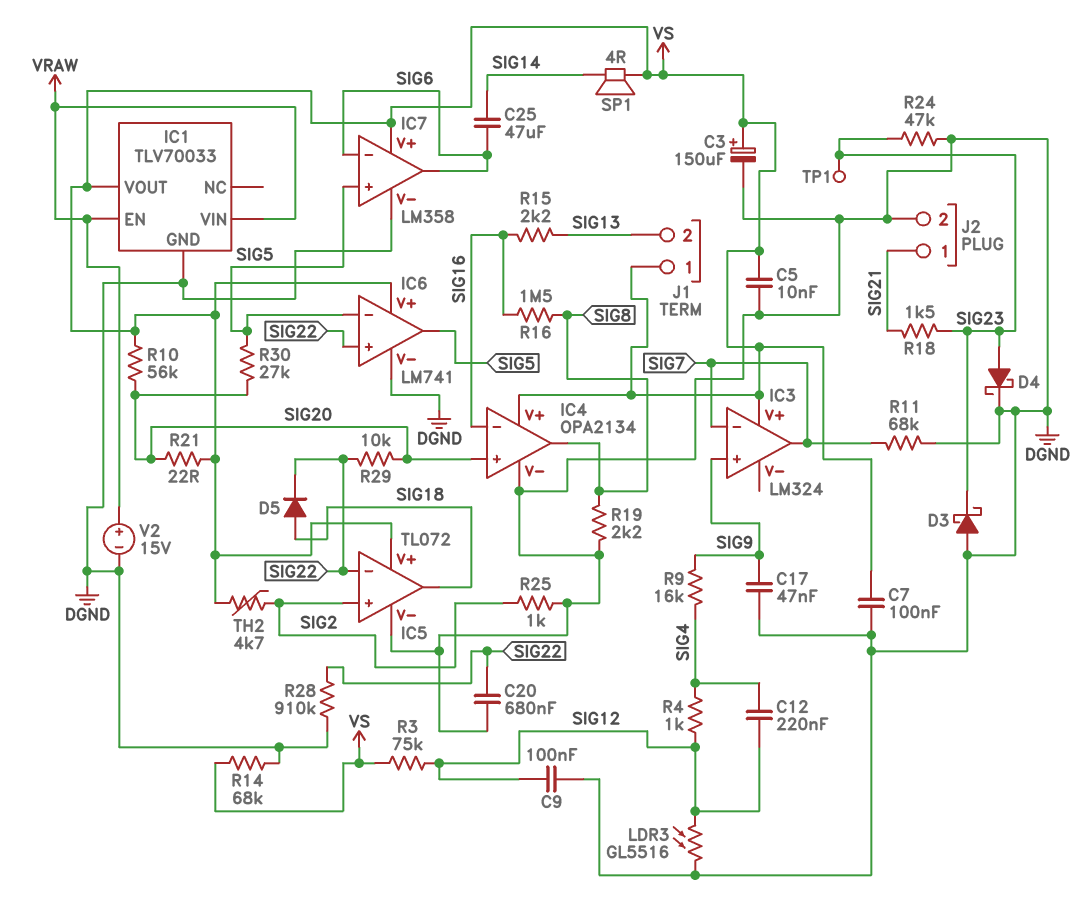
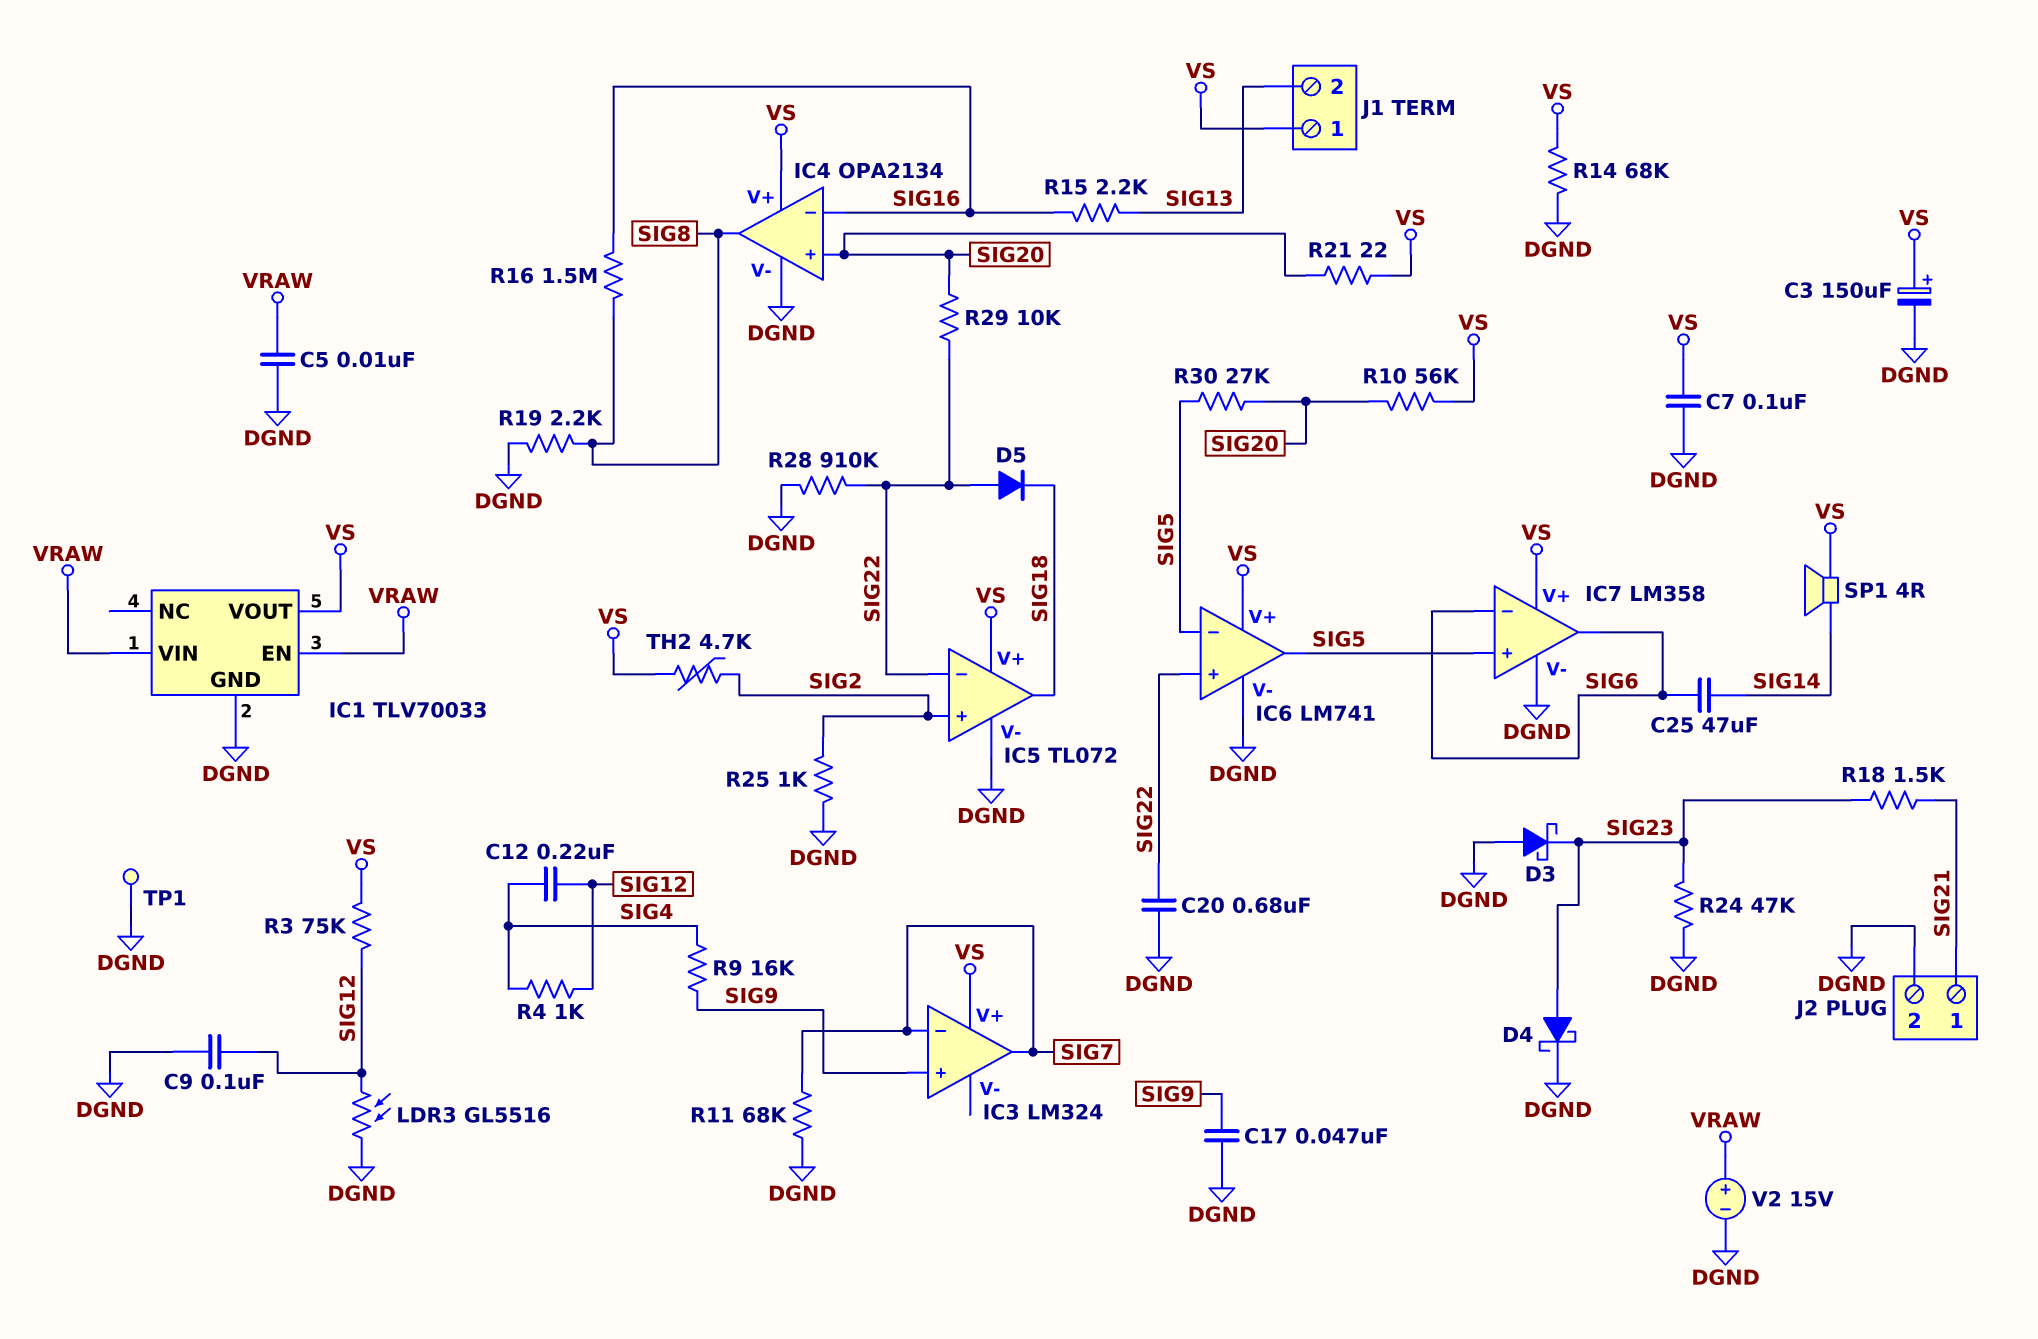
C5: 10nF (DGND, VS) -> 10nF (DGND, VRAW)
D5: diode (A SIG18, K SIG22) -> diode (A SIG22, K SIG18)
TP1: test point (SIG23) -> test point (DGND)

